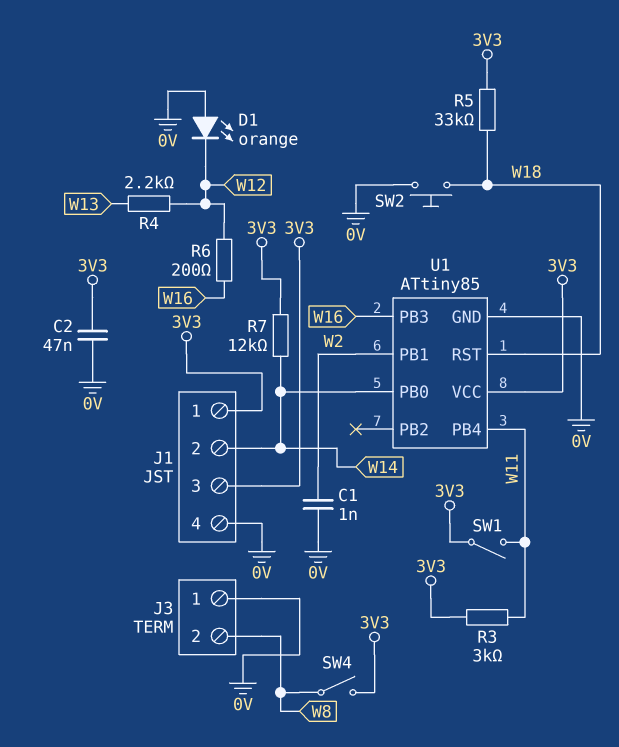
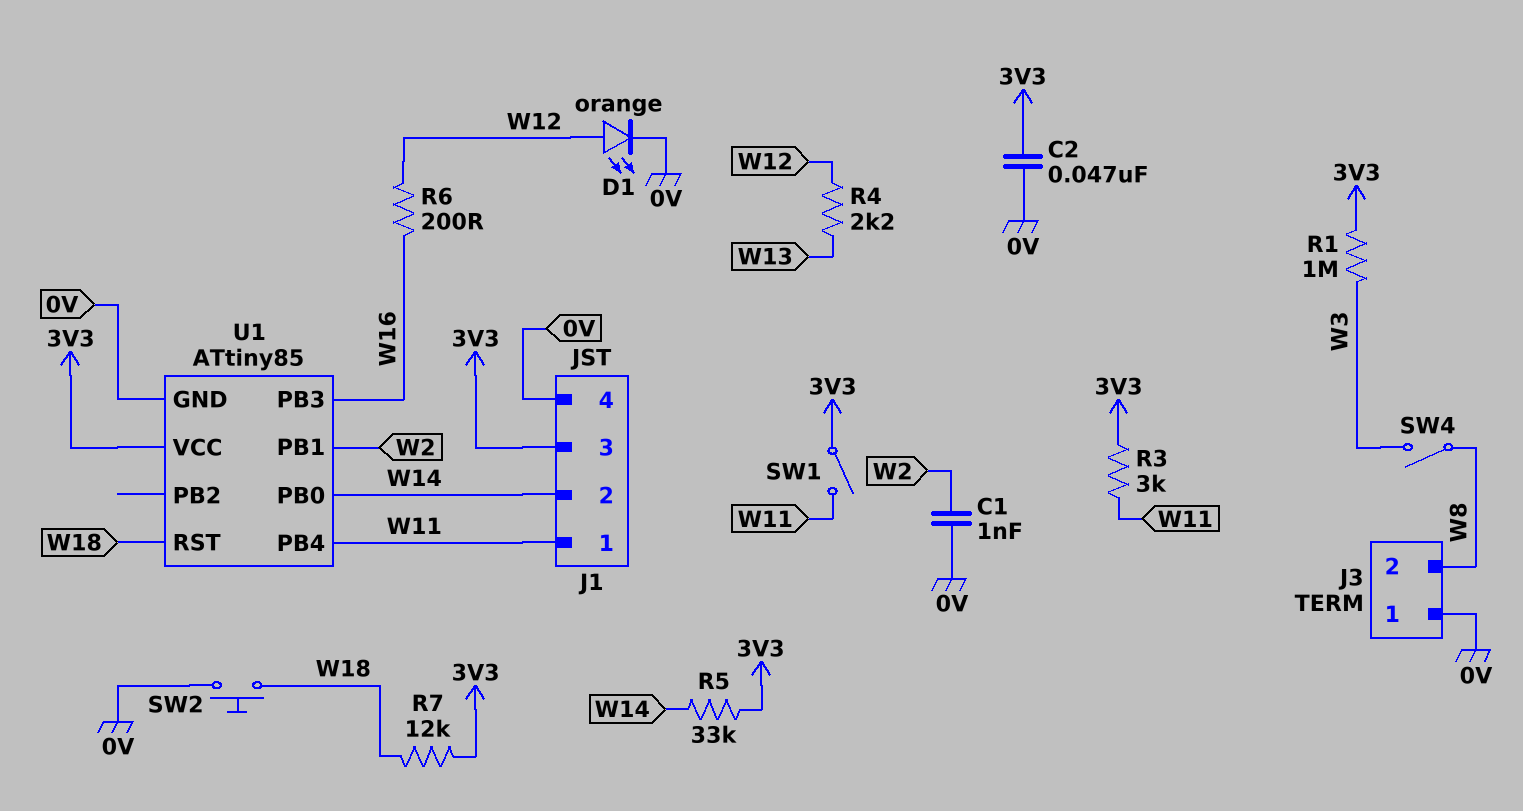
D1: LED orange (A 0V, K W12) -> LED orange (A W12, K 0V)
J1 pin 1: 3V3 -> W11
R1: none -> 1M (3V3, W3)
R5: 33k (3V3, W18) -> 33k (3V3, W14)
R7: 12k (3V3, W14) -> 12k (3V3, W18)
SW4: switch (3V3, W8) -> switch (W3, W8)

